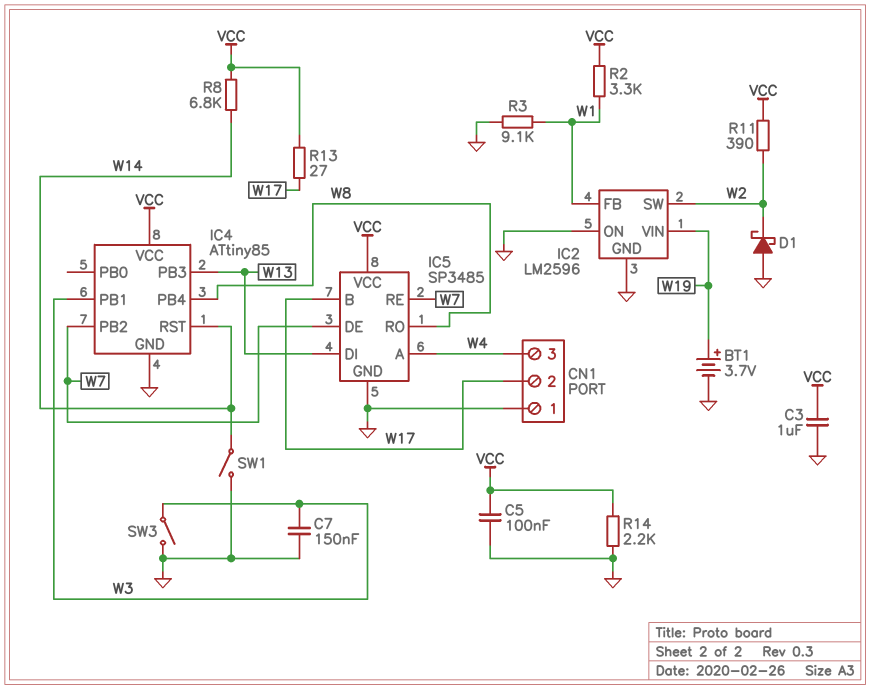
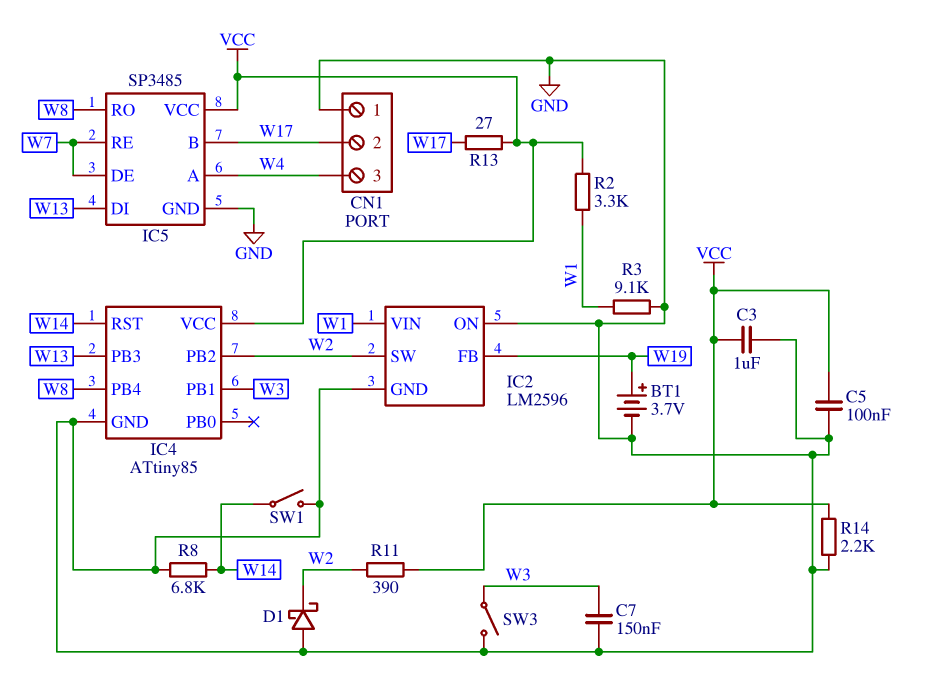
IC2 pin FB: W1 -> W19
IC2 pin VIN: W19 -> W1
IC4 pin PB2: W7 -> W2
R8: 6.8k (VCC, W14) -> 6.8k (GND, W14)

